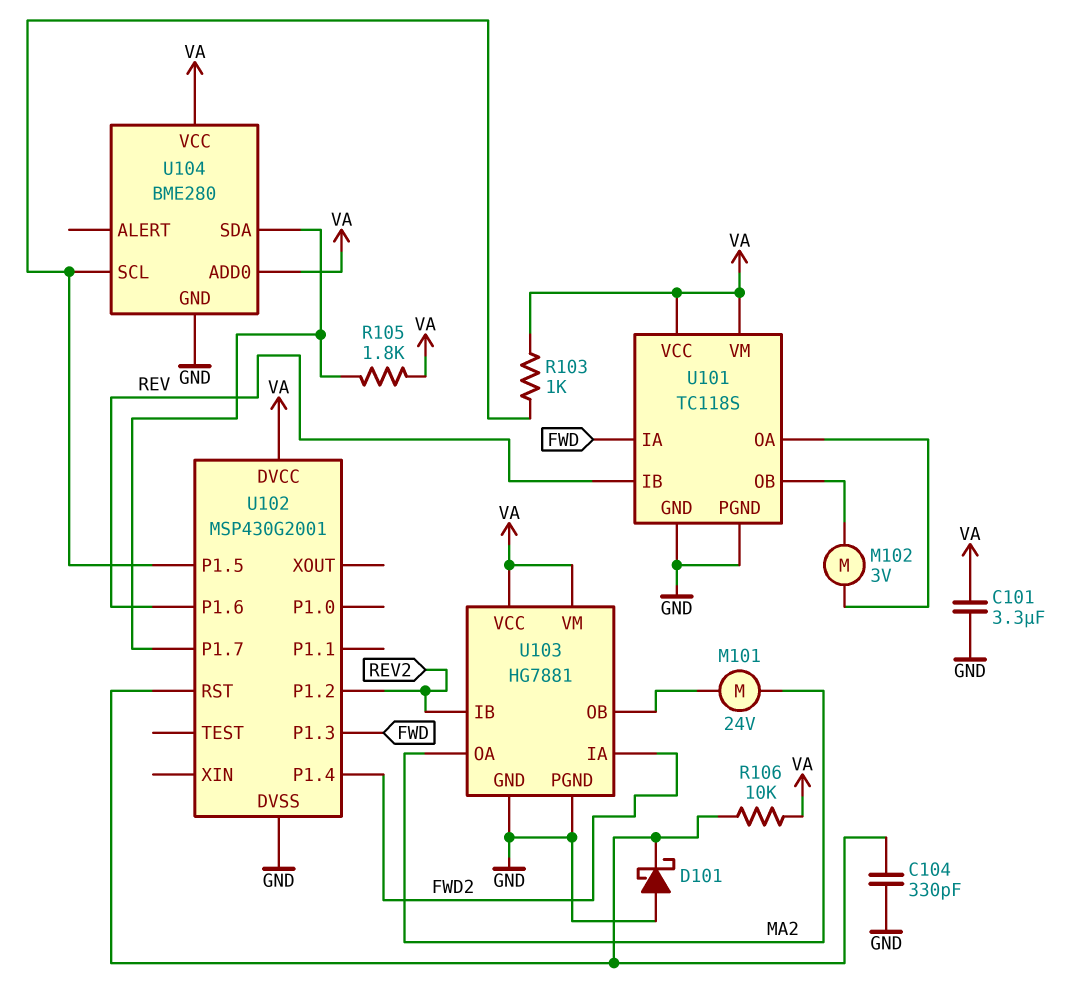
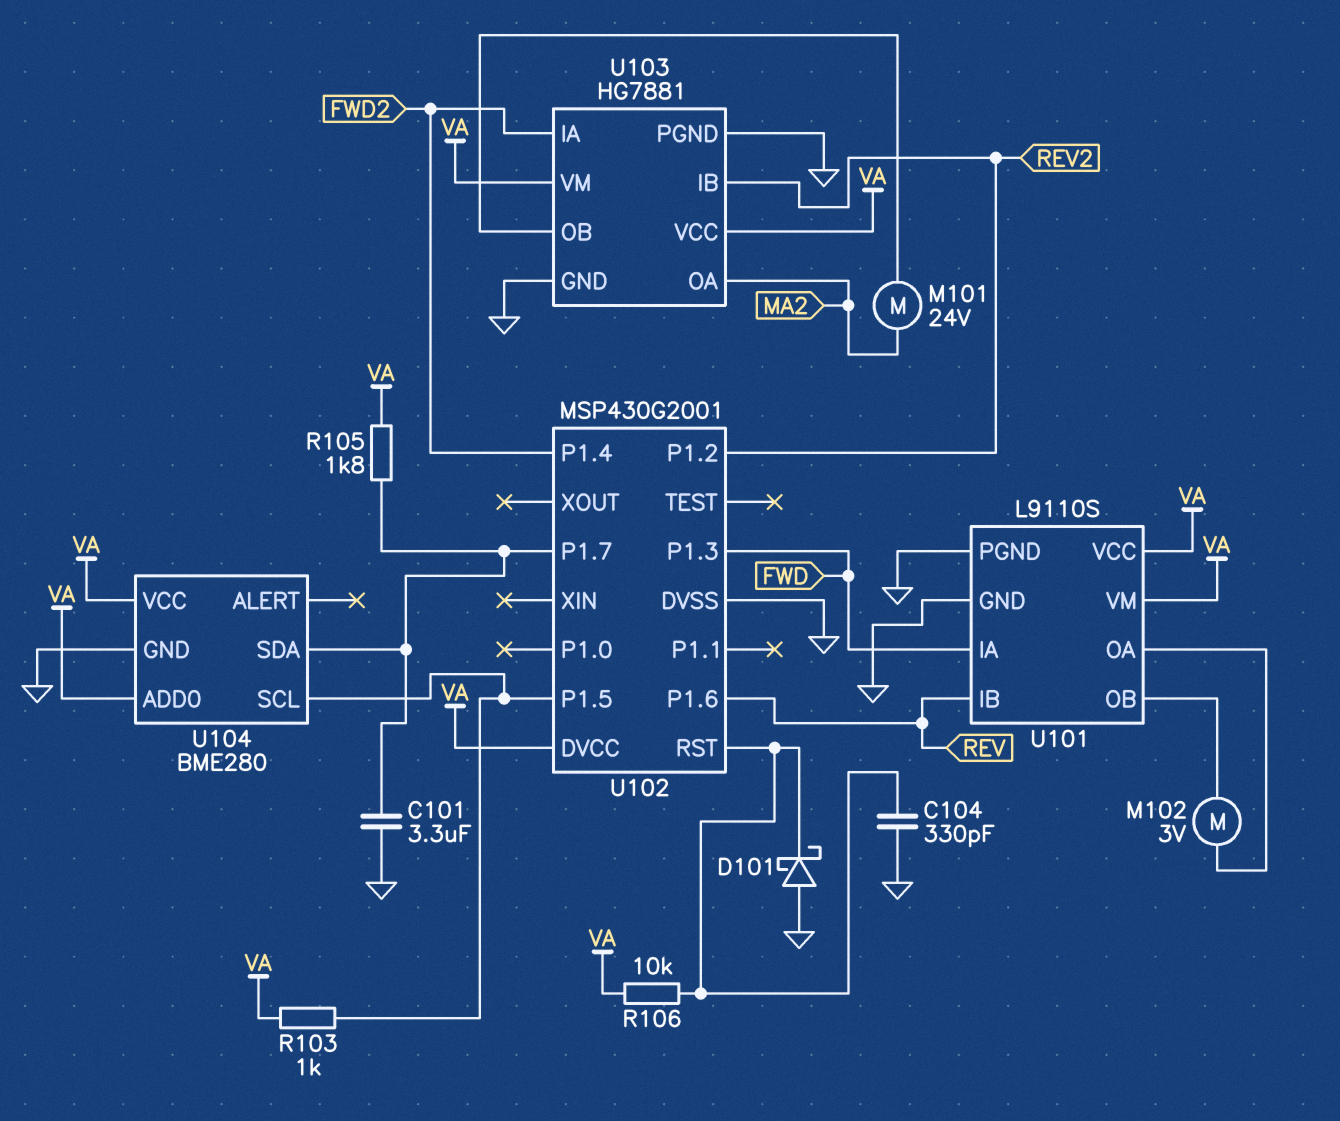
C101: 3.3uF (GND, VA) -> 3.3uF (GND, U102/P1.7)
U101: TC118S -> L9110S

